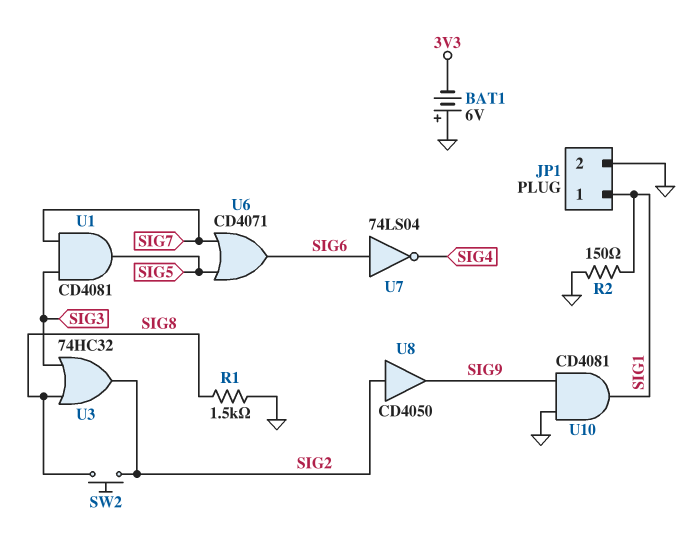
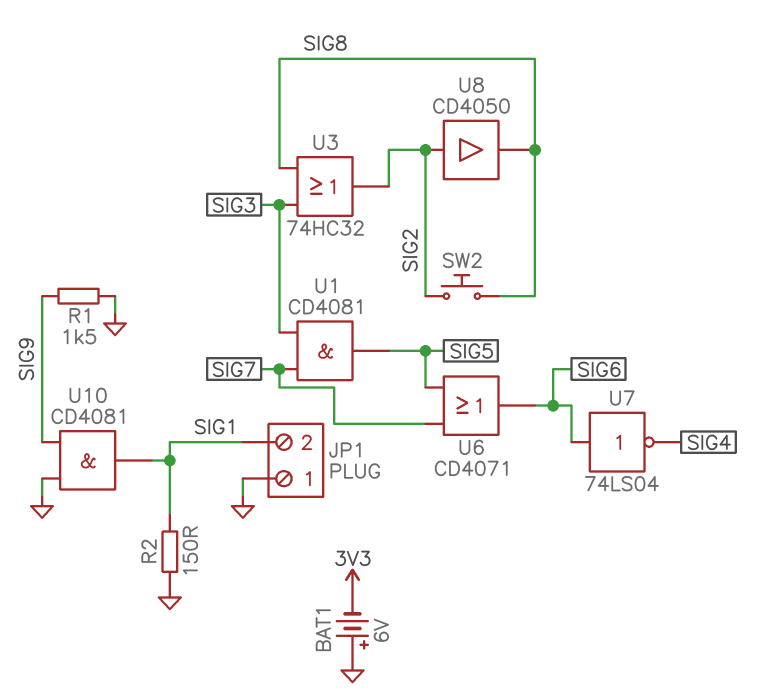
JP1 pin 1: SIG1 -> GND
JP1 pin 2: GND -> SIG1
R1: 1.5k (GND, SIG8) -> 1.5k (GND, SIG9)
U8: buffer CD4050 (in SIG2, out SIG9) -> buffer CD4050 (in SIG2, out SIG8)

